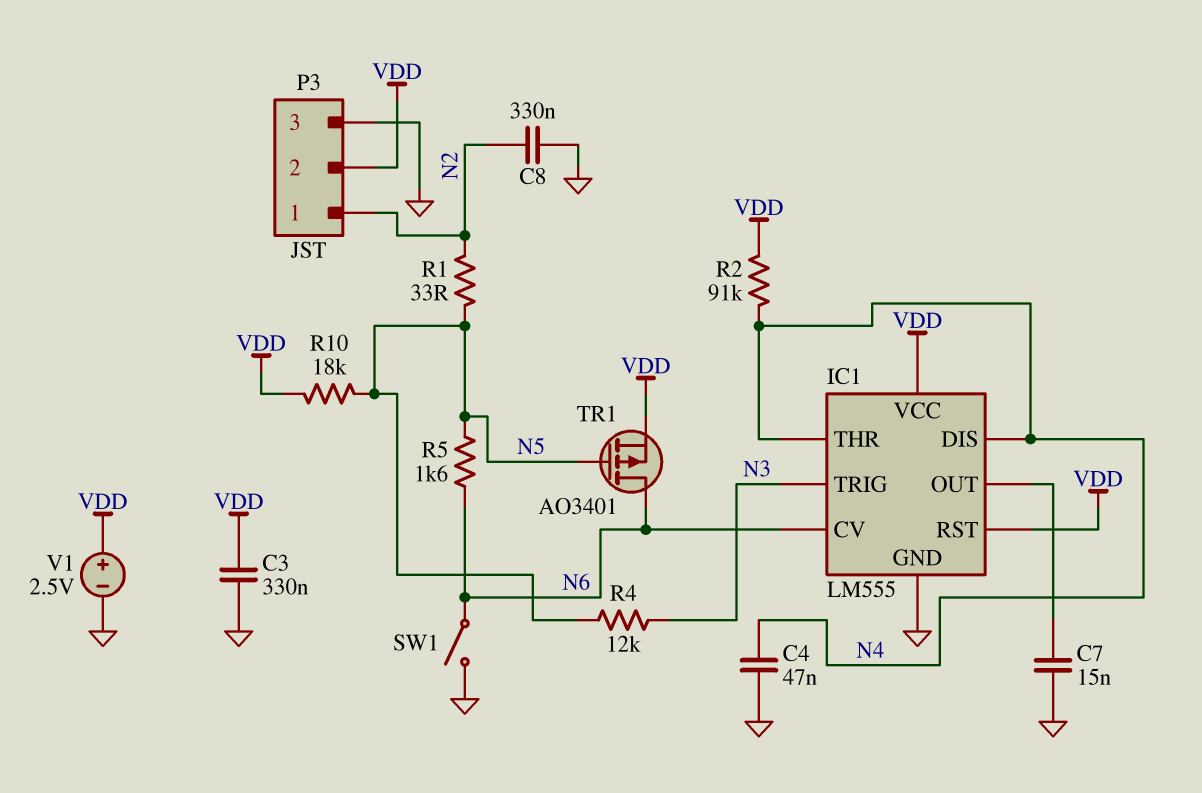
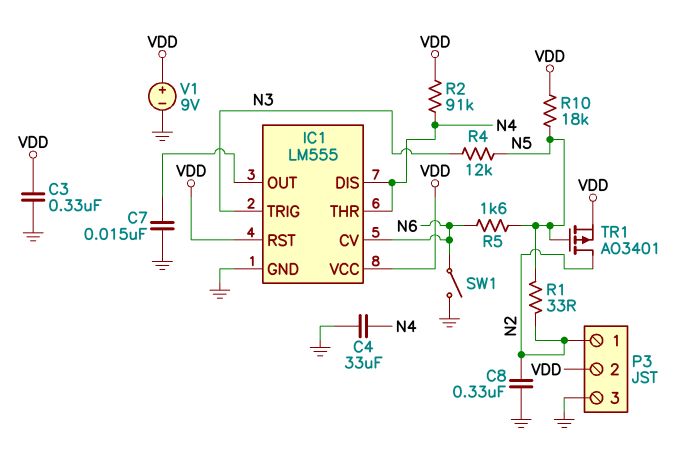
C4: 47nF (GND, N4) -> 33uF (GND, N4)
TR1: PMOS AO3401 (G N5, D N6, S VDD) -> PMOS AO3401 (G N5, D N2, S VDD)
V1: 2.5V (plus VDD, minus GND) -> 9V (plus VDD, minus GND)

